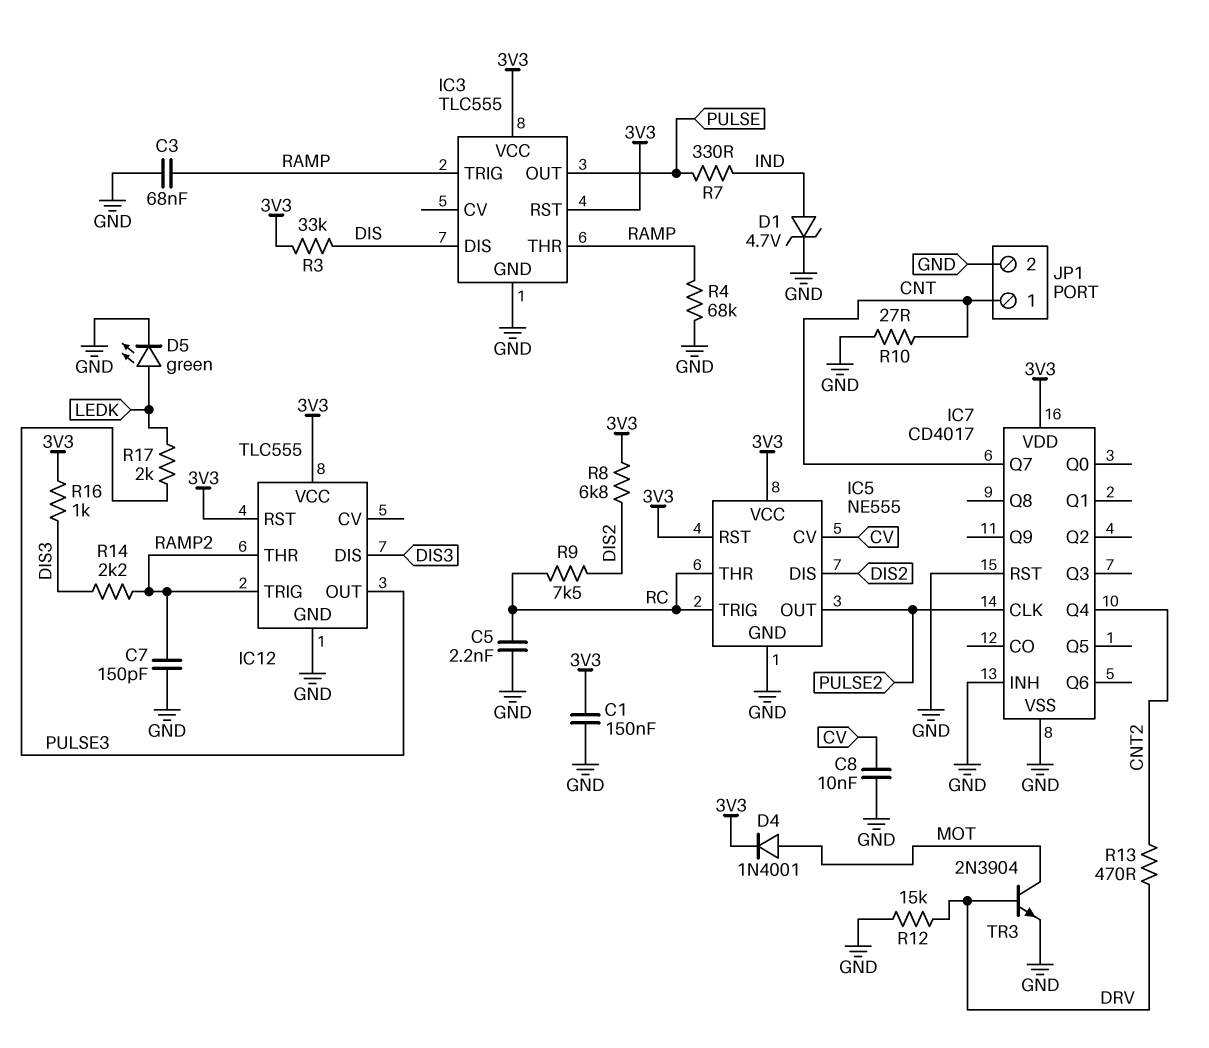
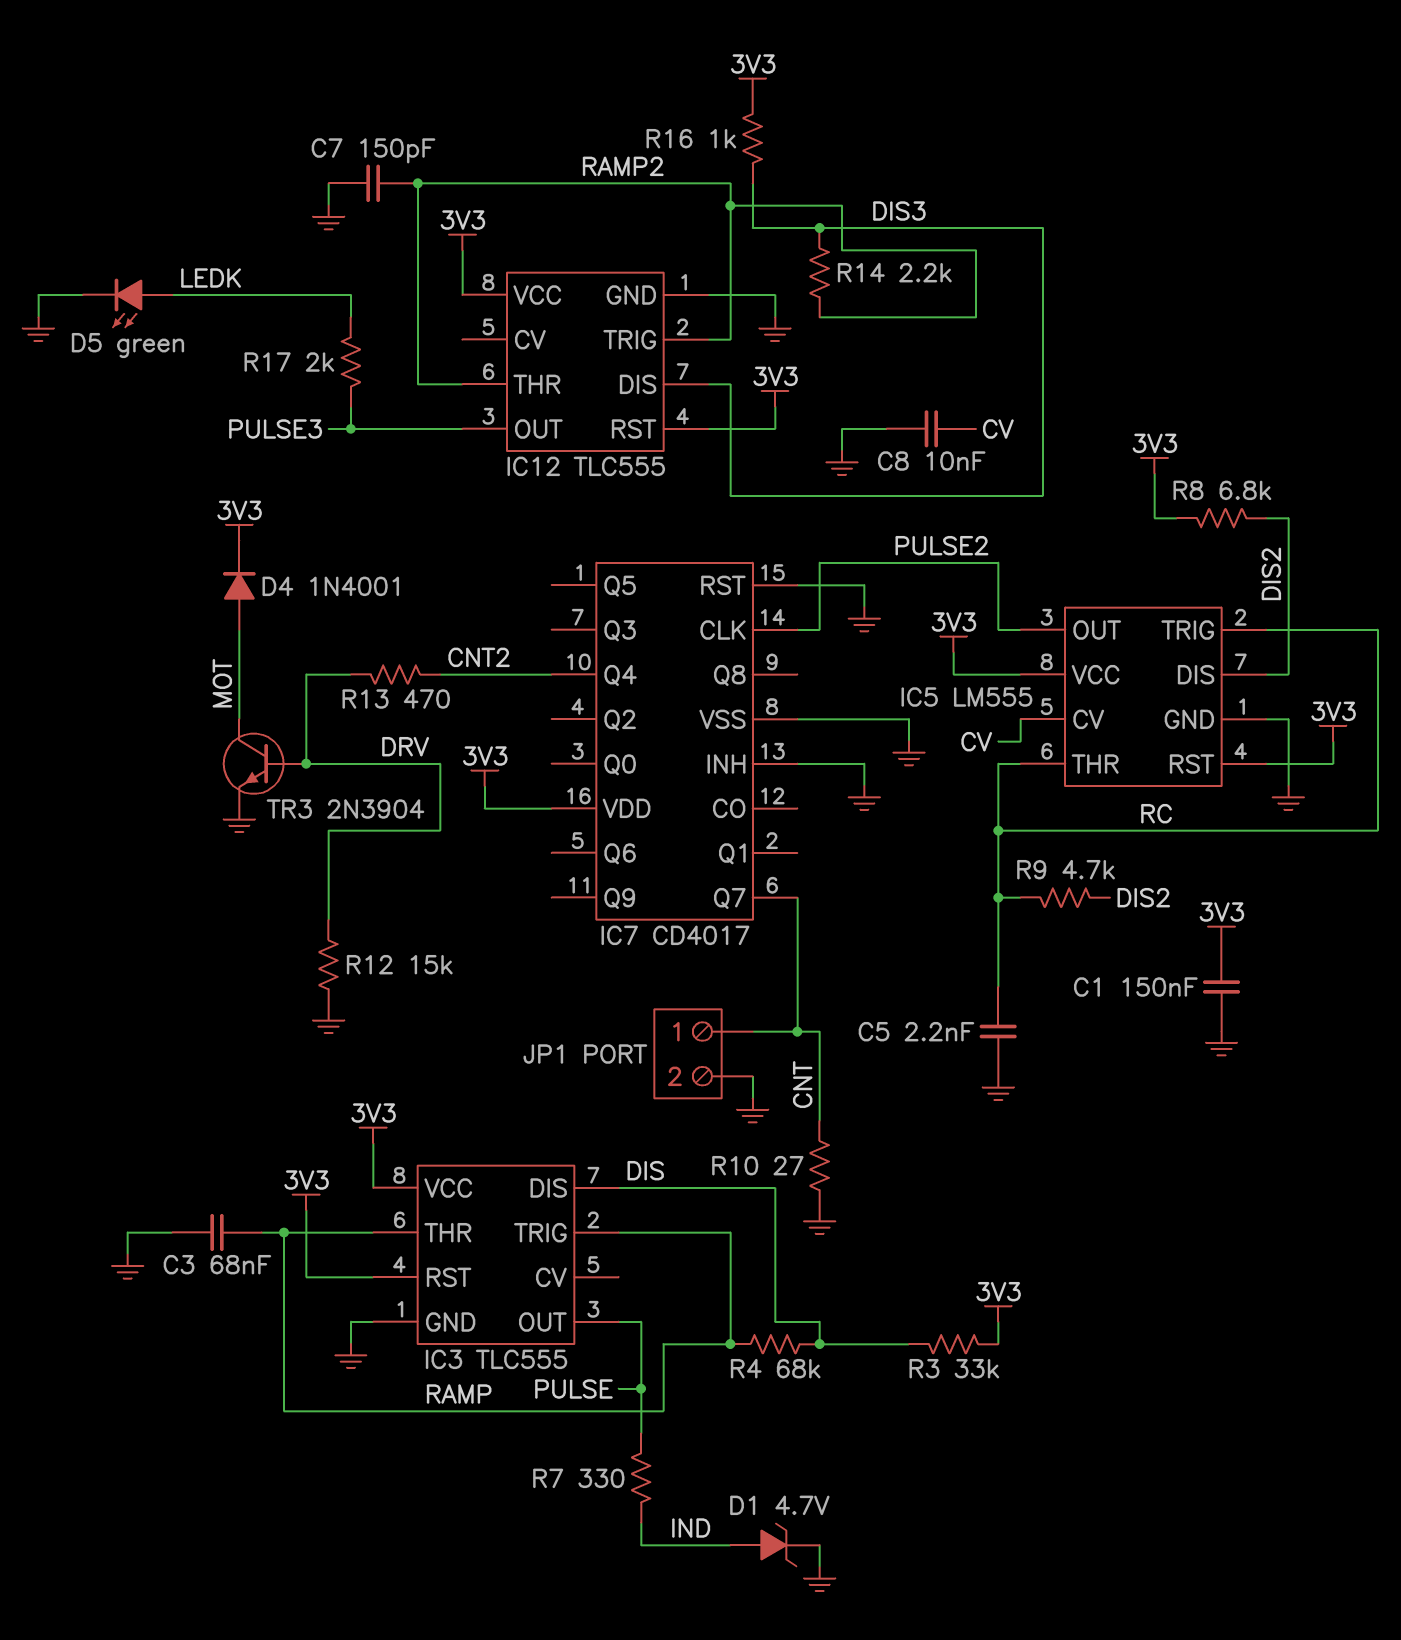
IC5: NE555 -> LM555
R4: 68k (GND, RAMP) -> 68k (DIS, RAMP)
R9: 7.5k (DIS2, RC) -> 4.7k (DIS2, RC)

